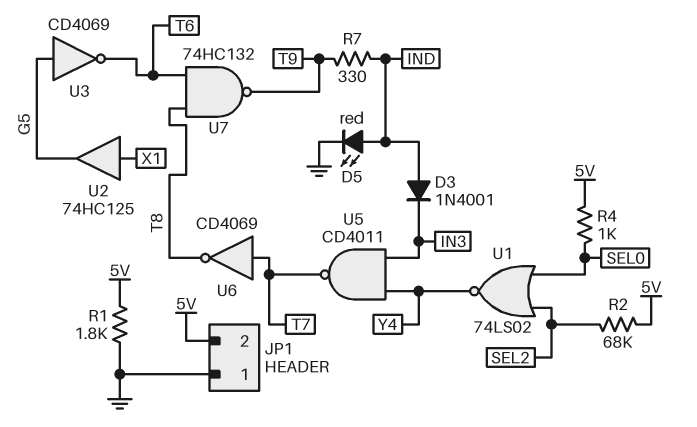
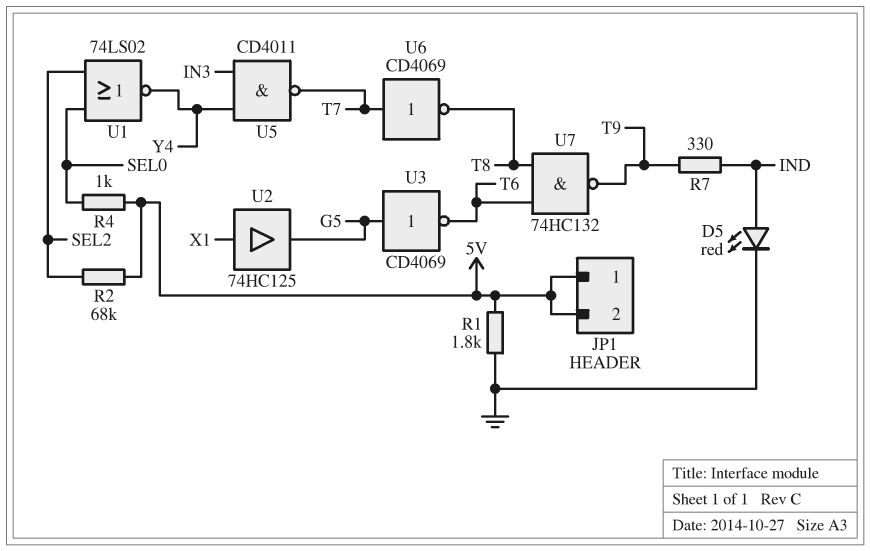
D3: diode 1N4001 (A IND, K IN3) -> none
JP1 pin 1: GND -> 5V

